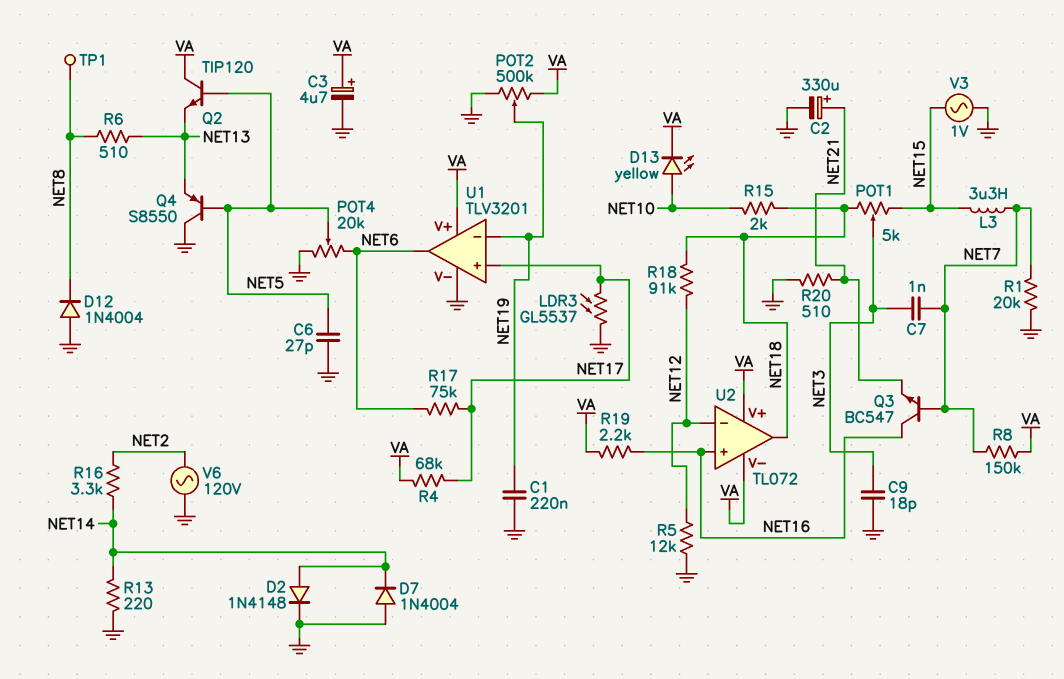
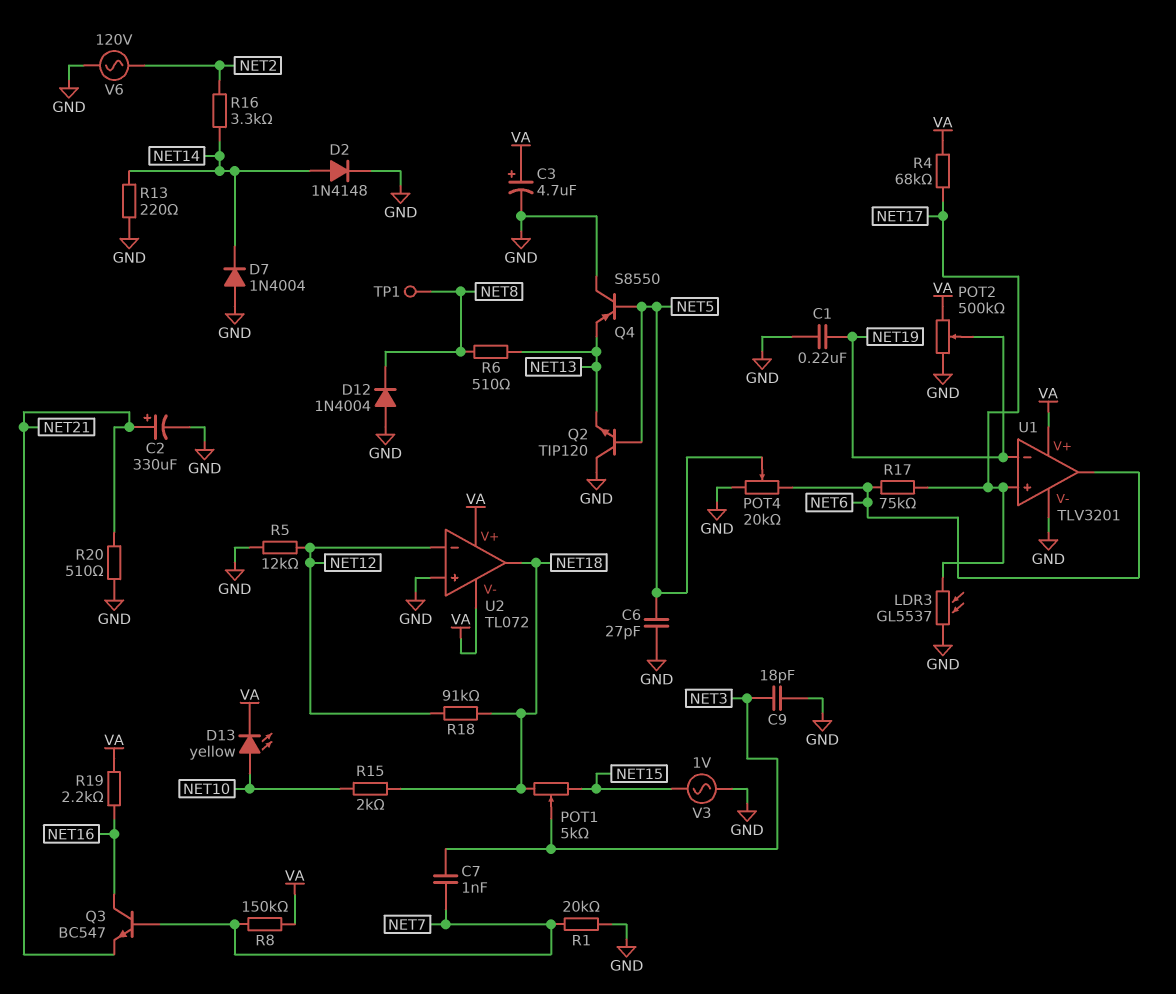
L3: 3.3uH (NET7, NET15) -> none
Q2: NPN TIP120 (B NET5, C VA, E NET13) -> NPN TIP120 (B NET5, C GND, E NET13)
U2 pin in+: NET16 -> GND

